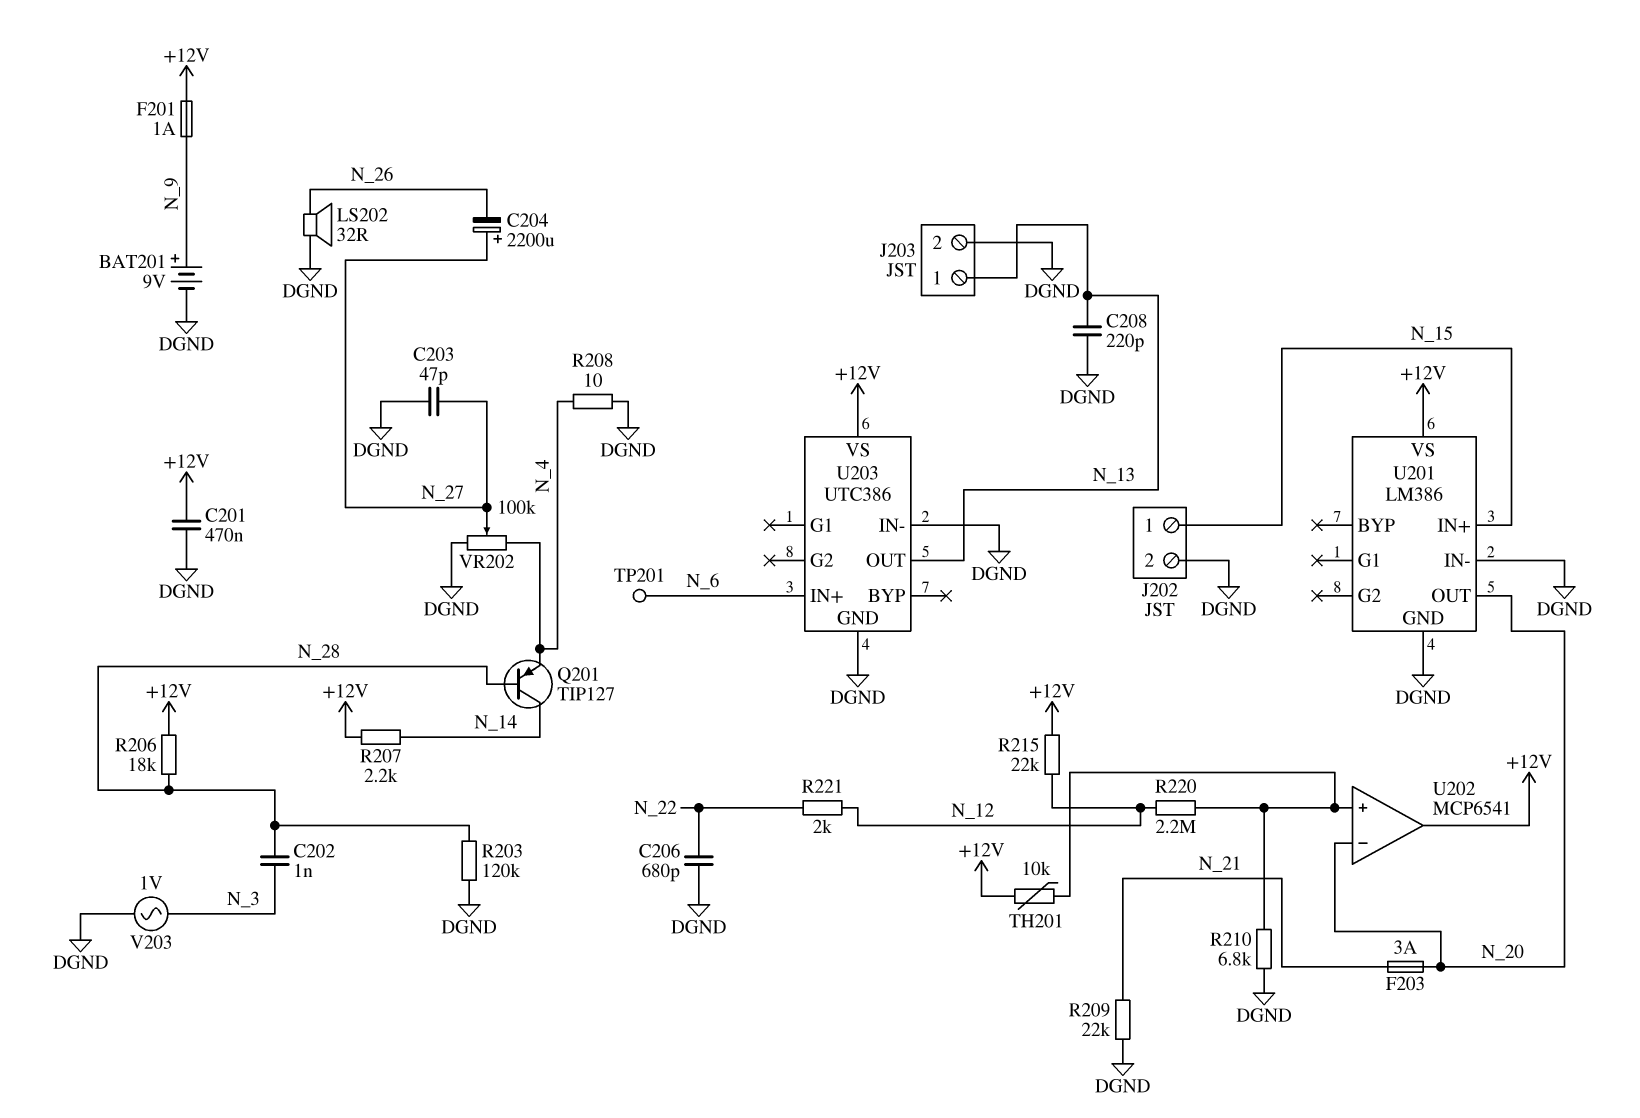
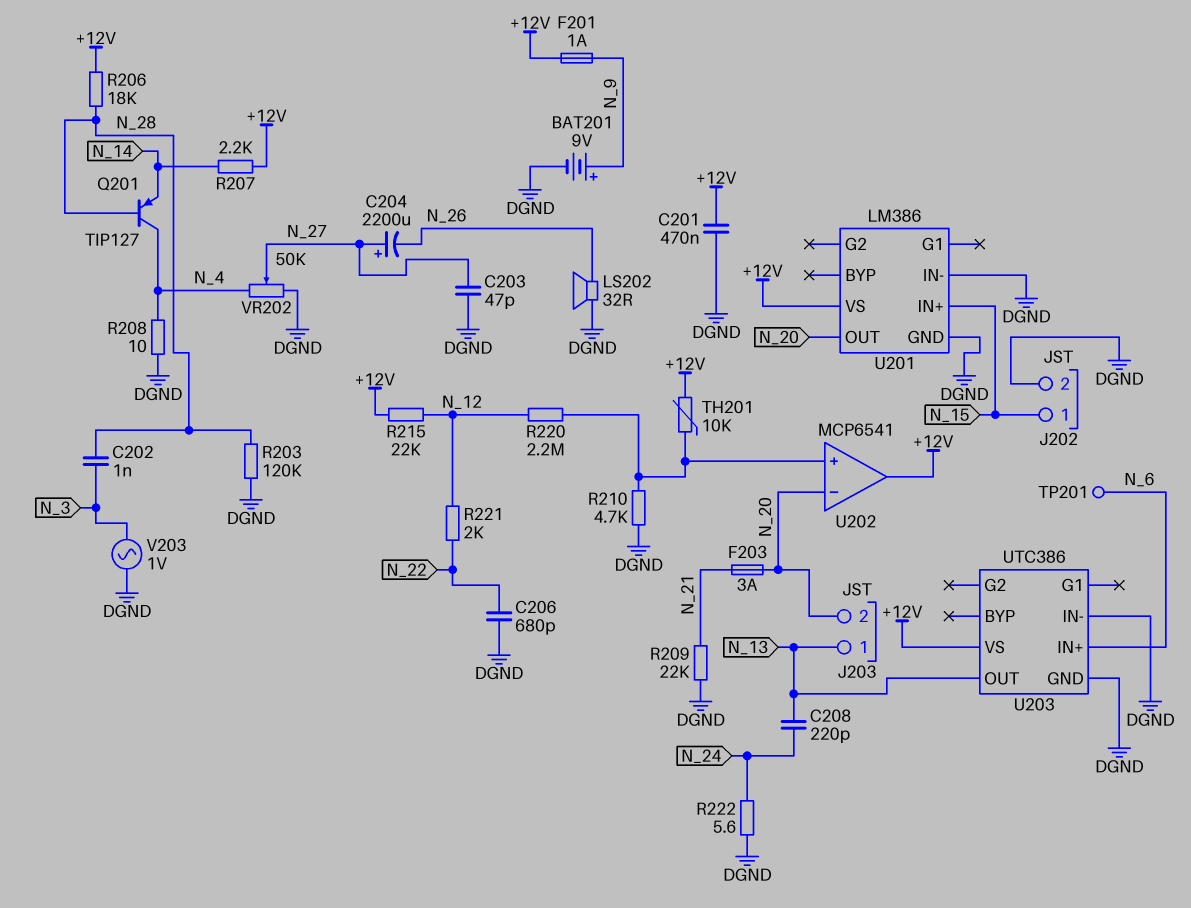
C208: 220pF (DGND, N_13) -> 220pF (N_13, N_24)
J203 pin 2: DGND -> N_20
Q201: PNP TIP127 (B N_28, C N_14, E N_4) -> PNP TIP127 (B N_28, C N_4, E N_14)
R210: 6.8k (DGND, U202/in+) -> 4.7k (DGND, U202/in+)
R222: none -> 5.6 (DGND, N_24)
VR202: 100k (DGND, N_4, wiper N_27) -> 50k (DGND, N_4, wiper N_27)

